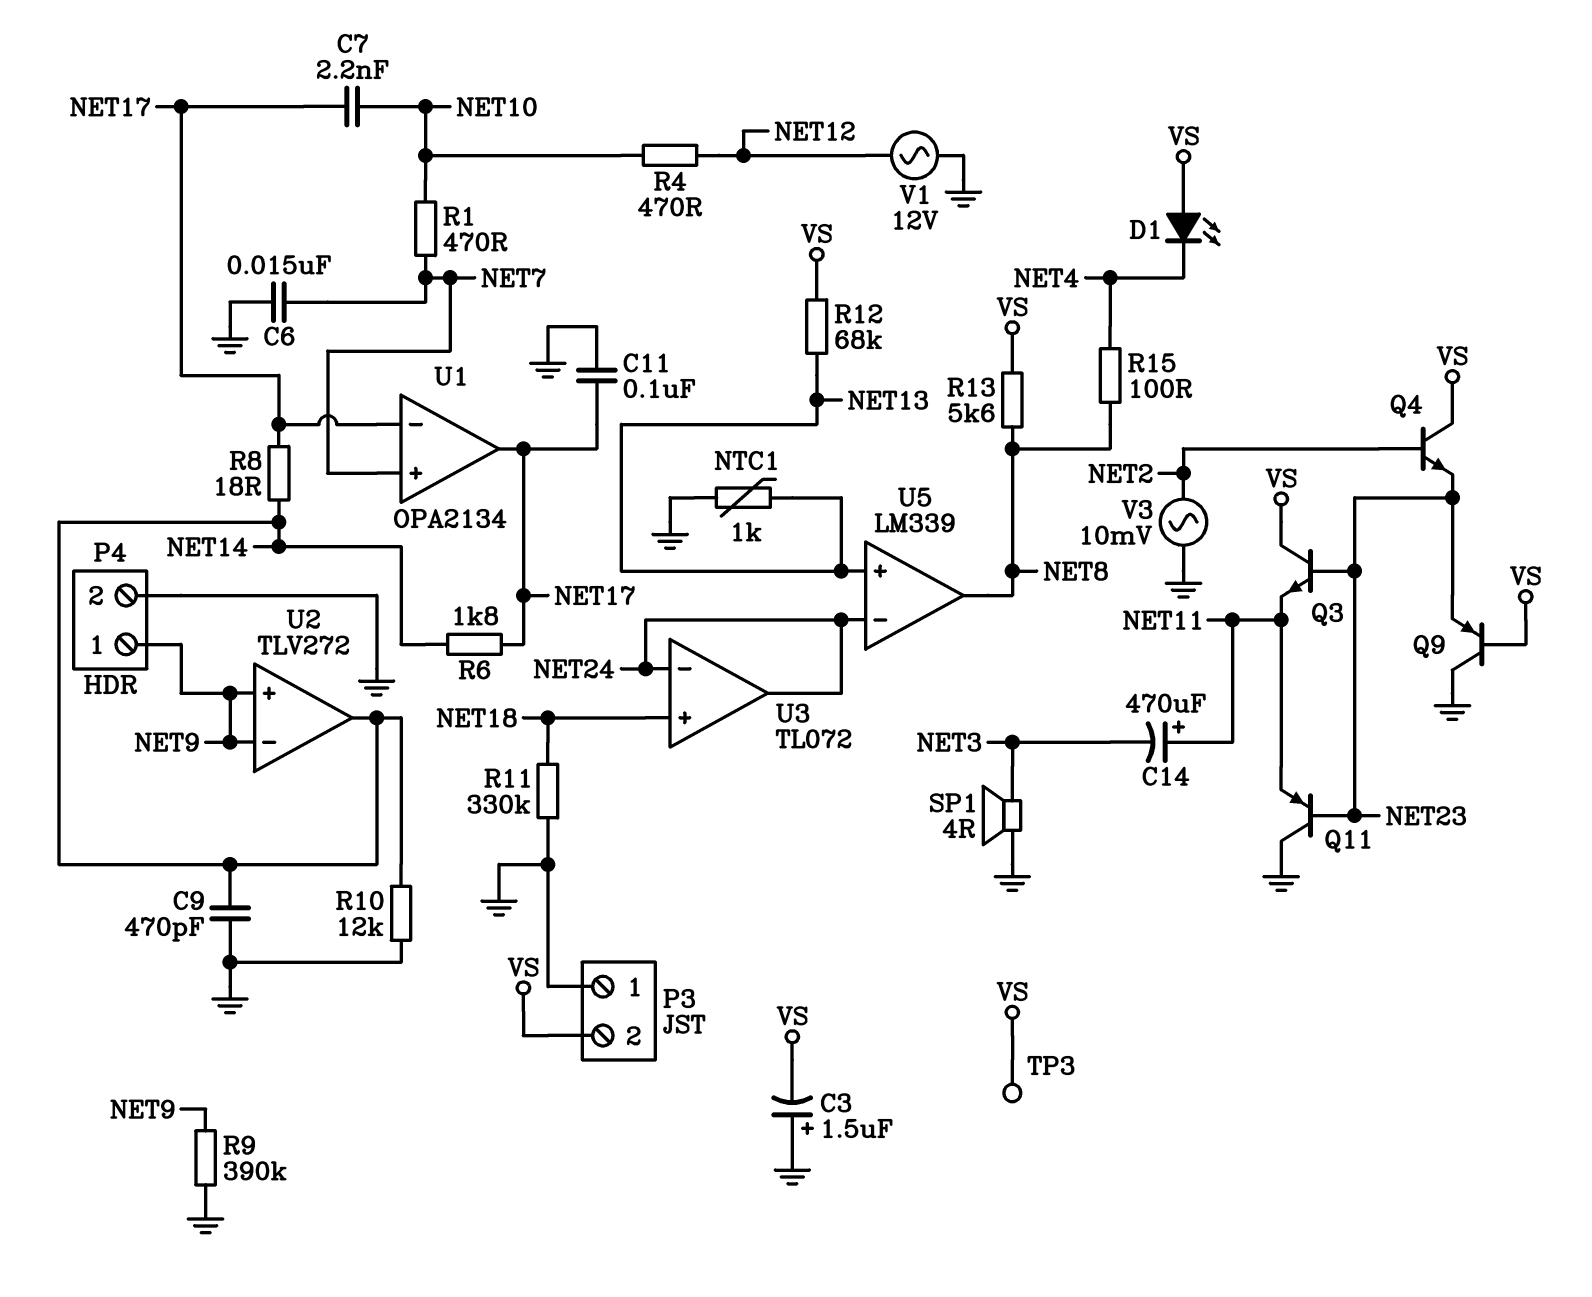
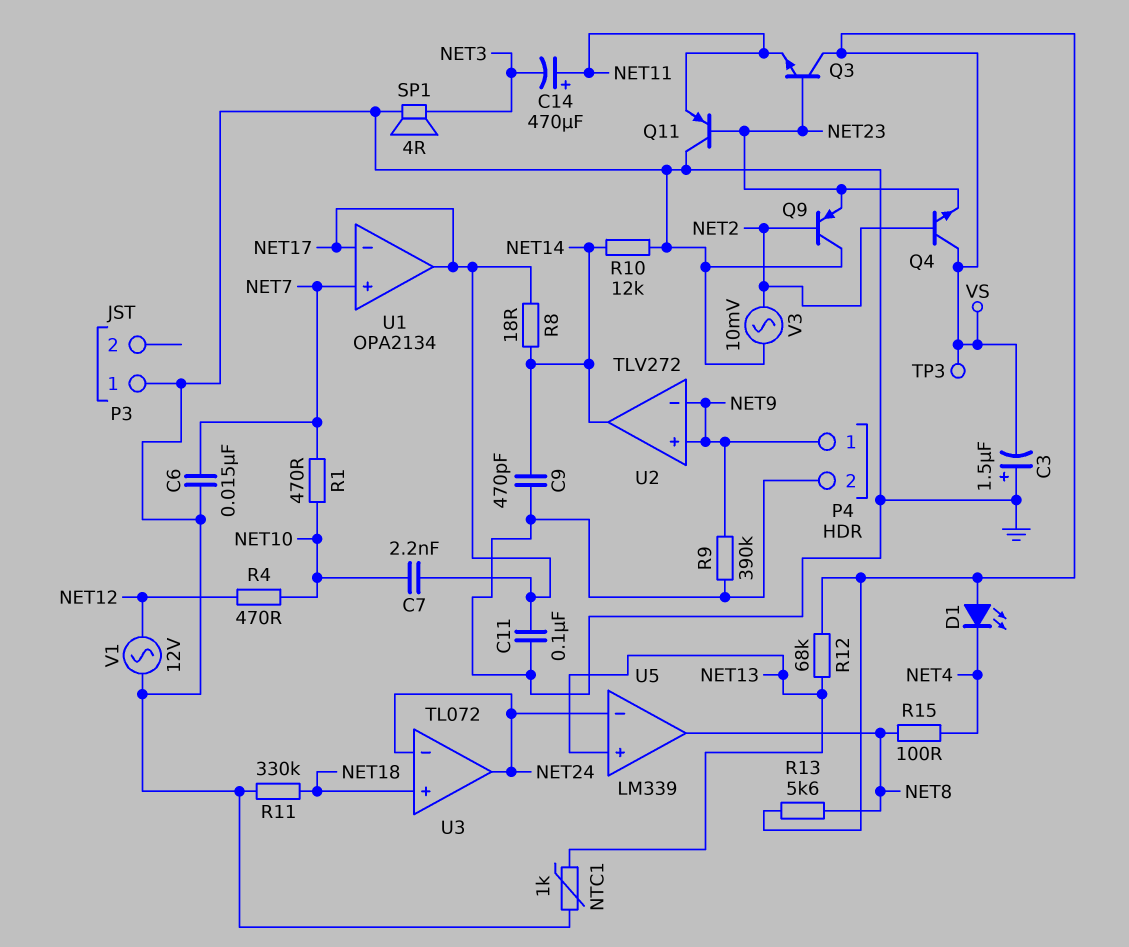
P3 pin 2: VS -> none
Q9: PNP (B VS, C GND, E NET23) -> PNP (B NET2, C GND, E NET23)
R6: 1.8k (NET14, NET17) -> none

